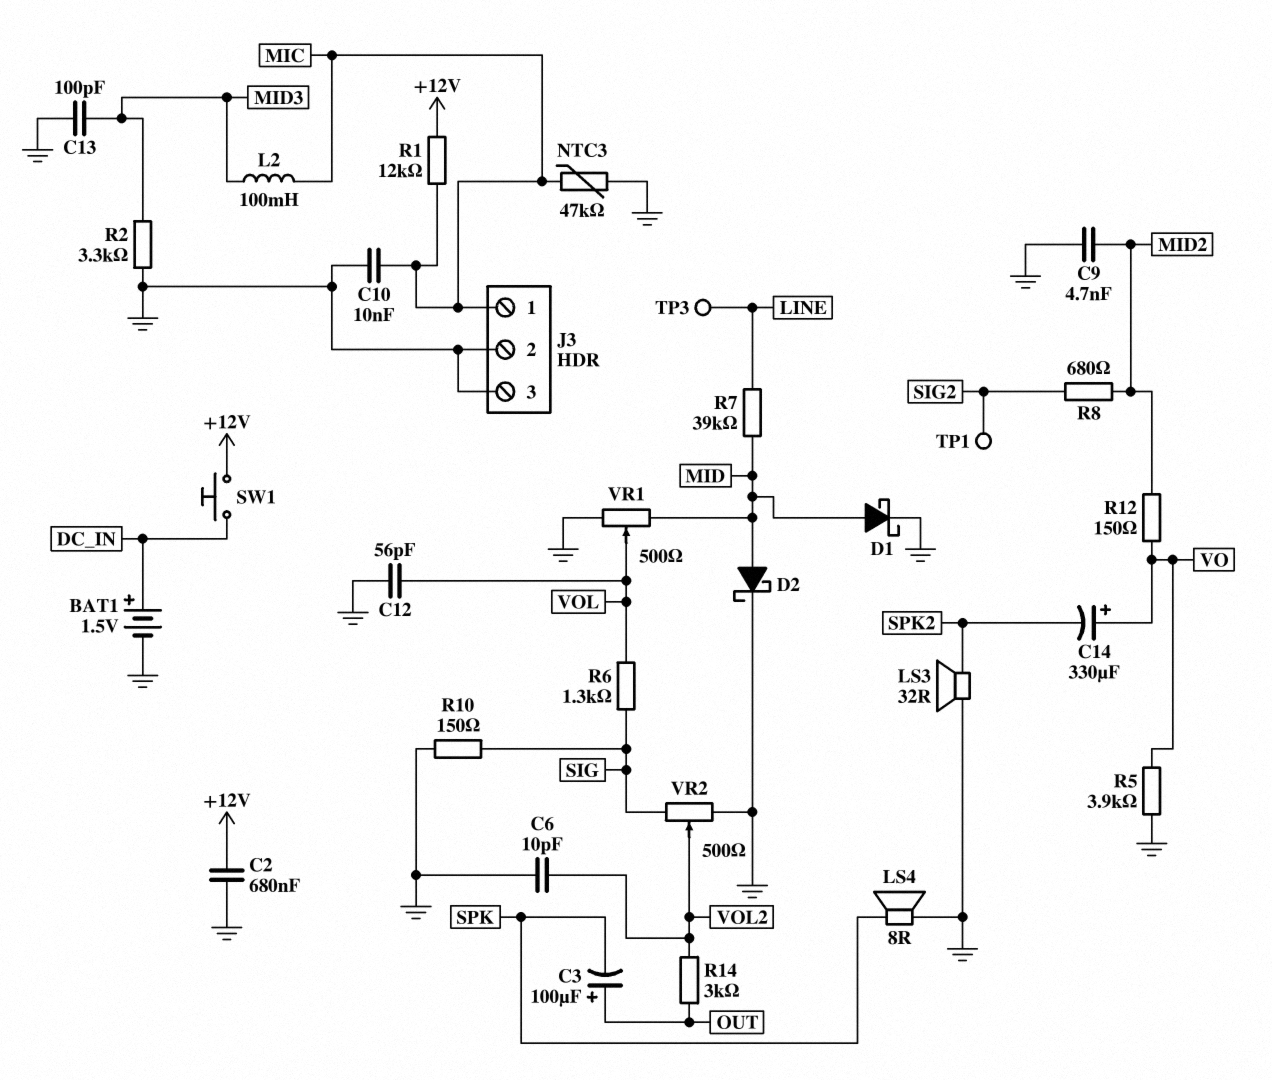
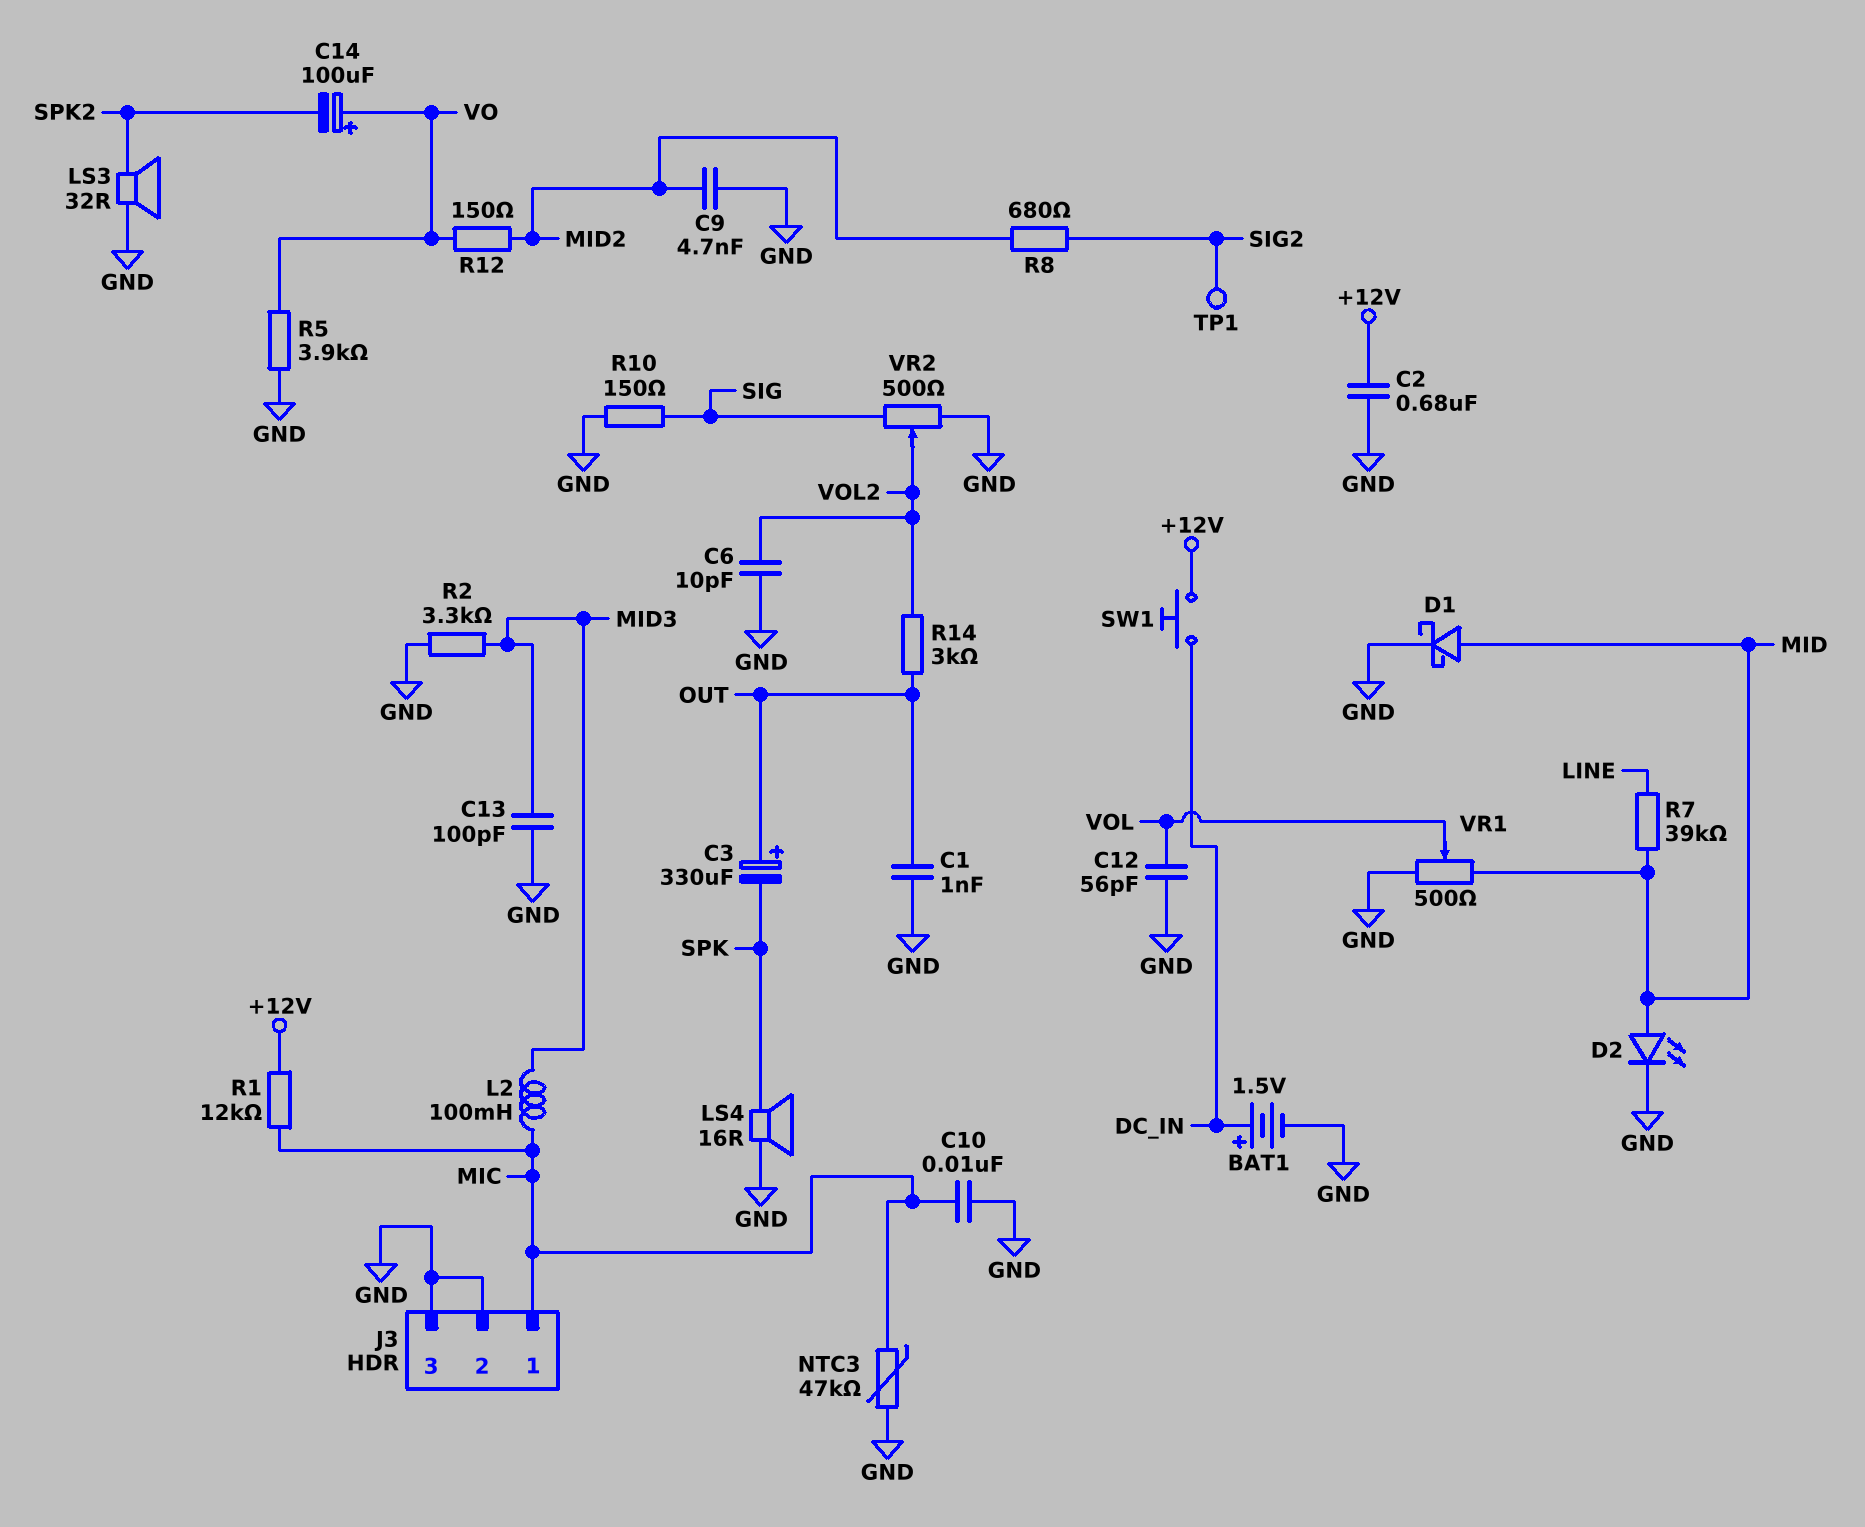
C1: none -> 1nF (GND, OUT)
C3: 100uF (plus OUT, minus SPK) -> 330uF (plus OUT, minus SPK)
C14: 330uF (plus VO, minus SPK2) -> 100uF (plus VO, minus SPK2)
D2: schottky (A MID, K GND) -> LED (A MID, K GND)
LS4: speaker 8R (GND, SPK) -> speaker 16R (GND, SPK)
R6: 1.3k (SIG, VOL) -> none
TP3: test point (LINE) -> none

